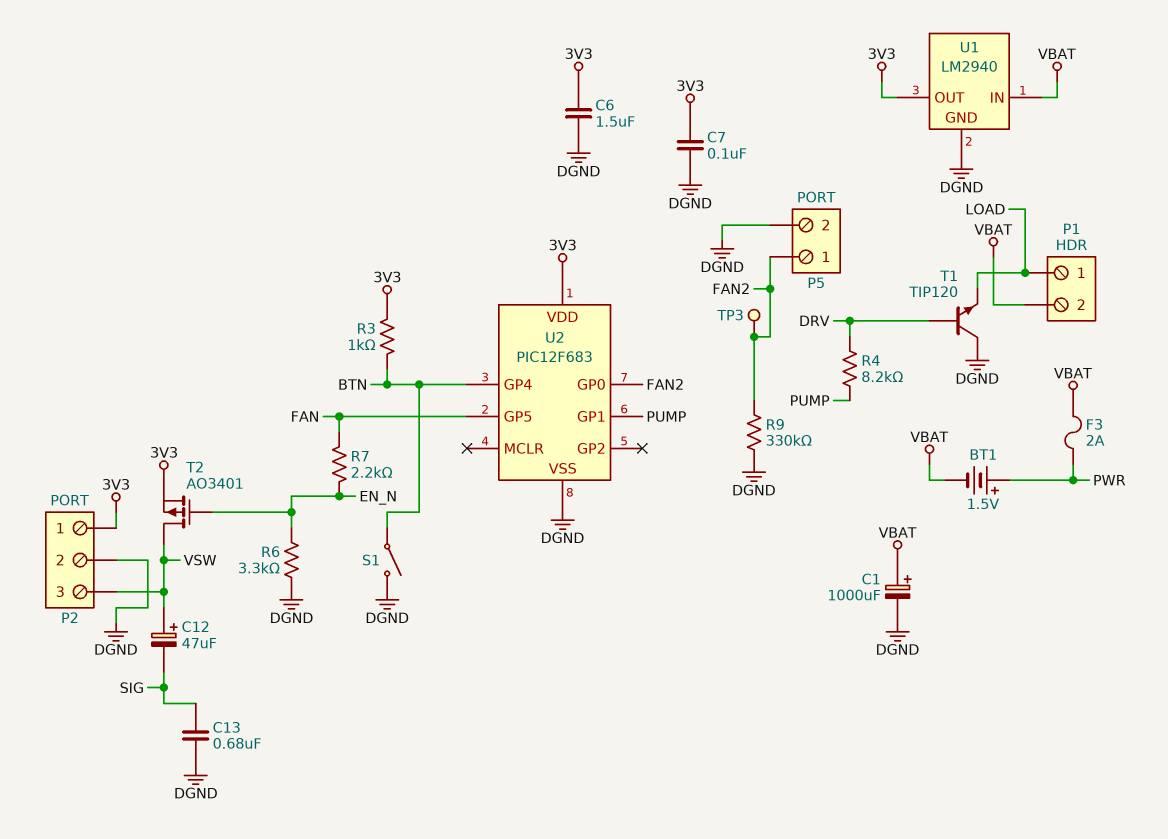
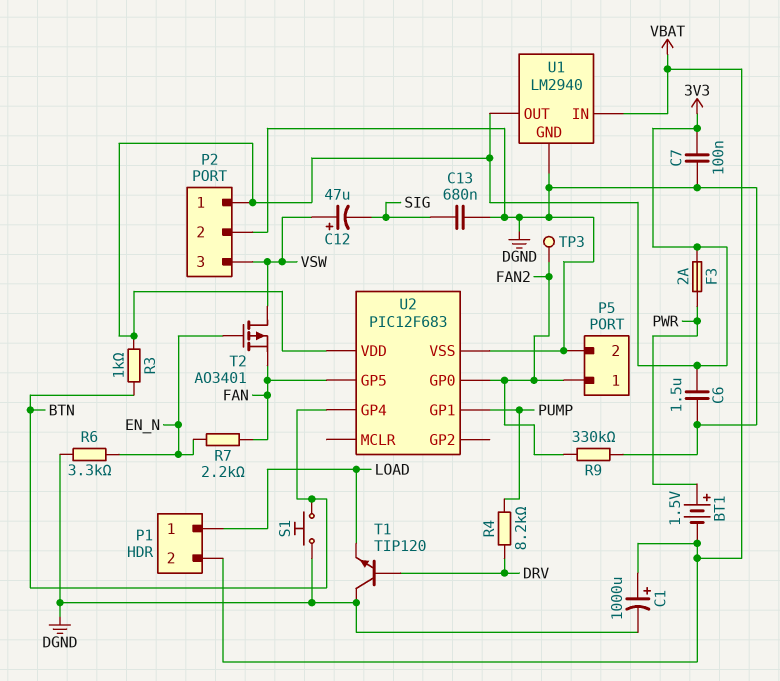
F3: 2A (PWR, VBAT) -> 2A (3V3, PWR)
S1: switch (BTN, DGND) -> button (BTN, DGND)
T2: PMOS AO3401 (G EN_N, D VSW, S 3V3) -> PMOS AO3401 (G EN_N, D VSW, S FAN)

